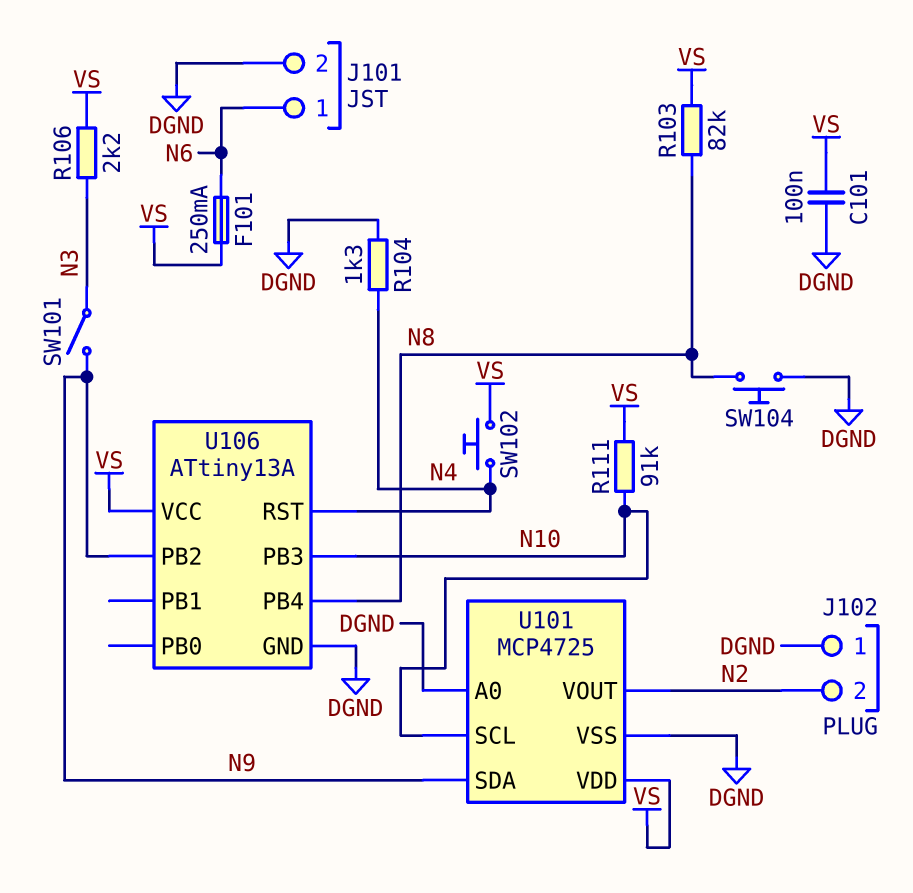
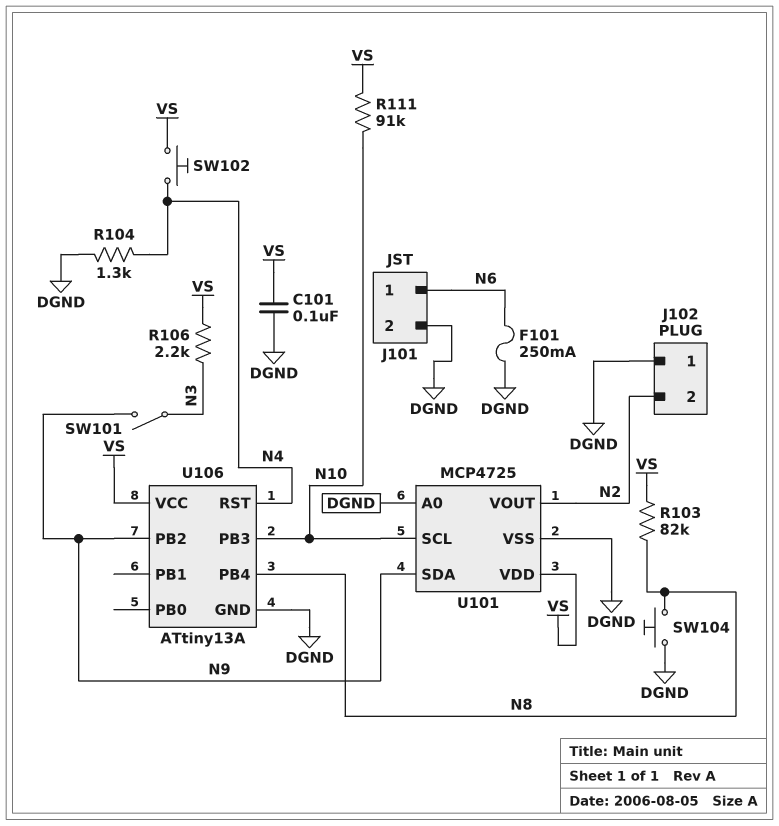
F101: 250mA (N6, VS) -> 250mA (DGND, N6)

